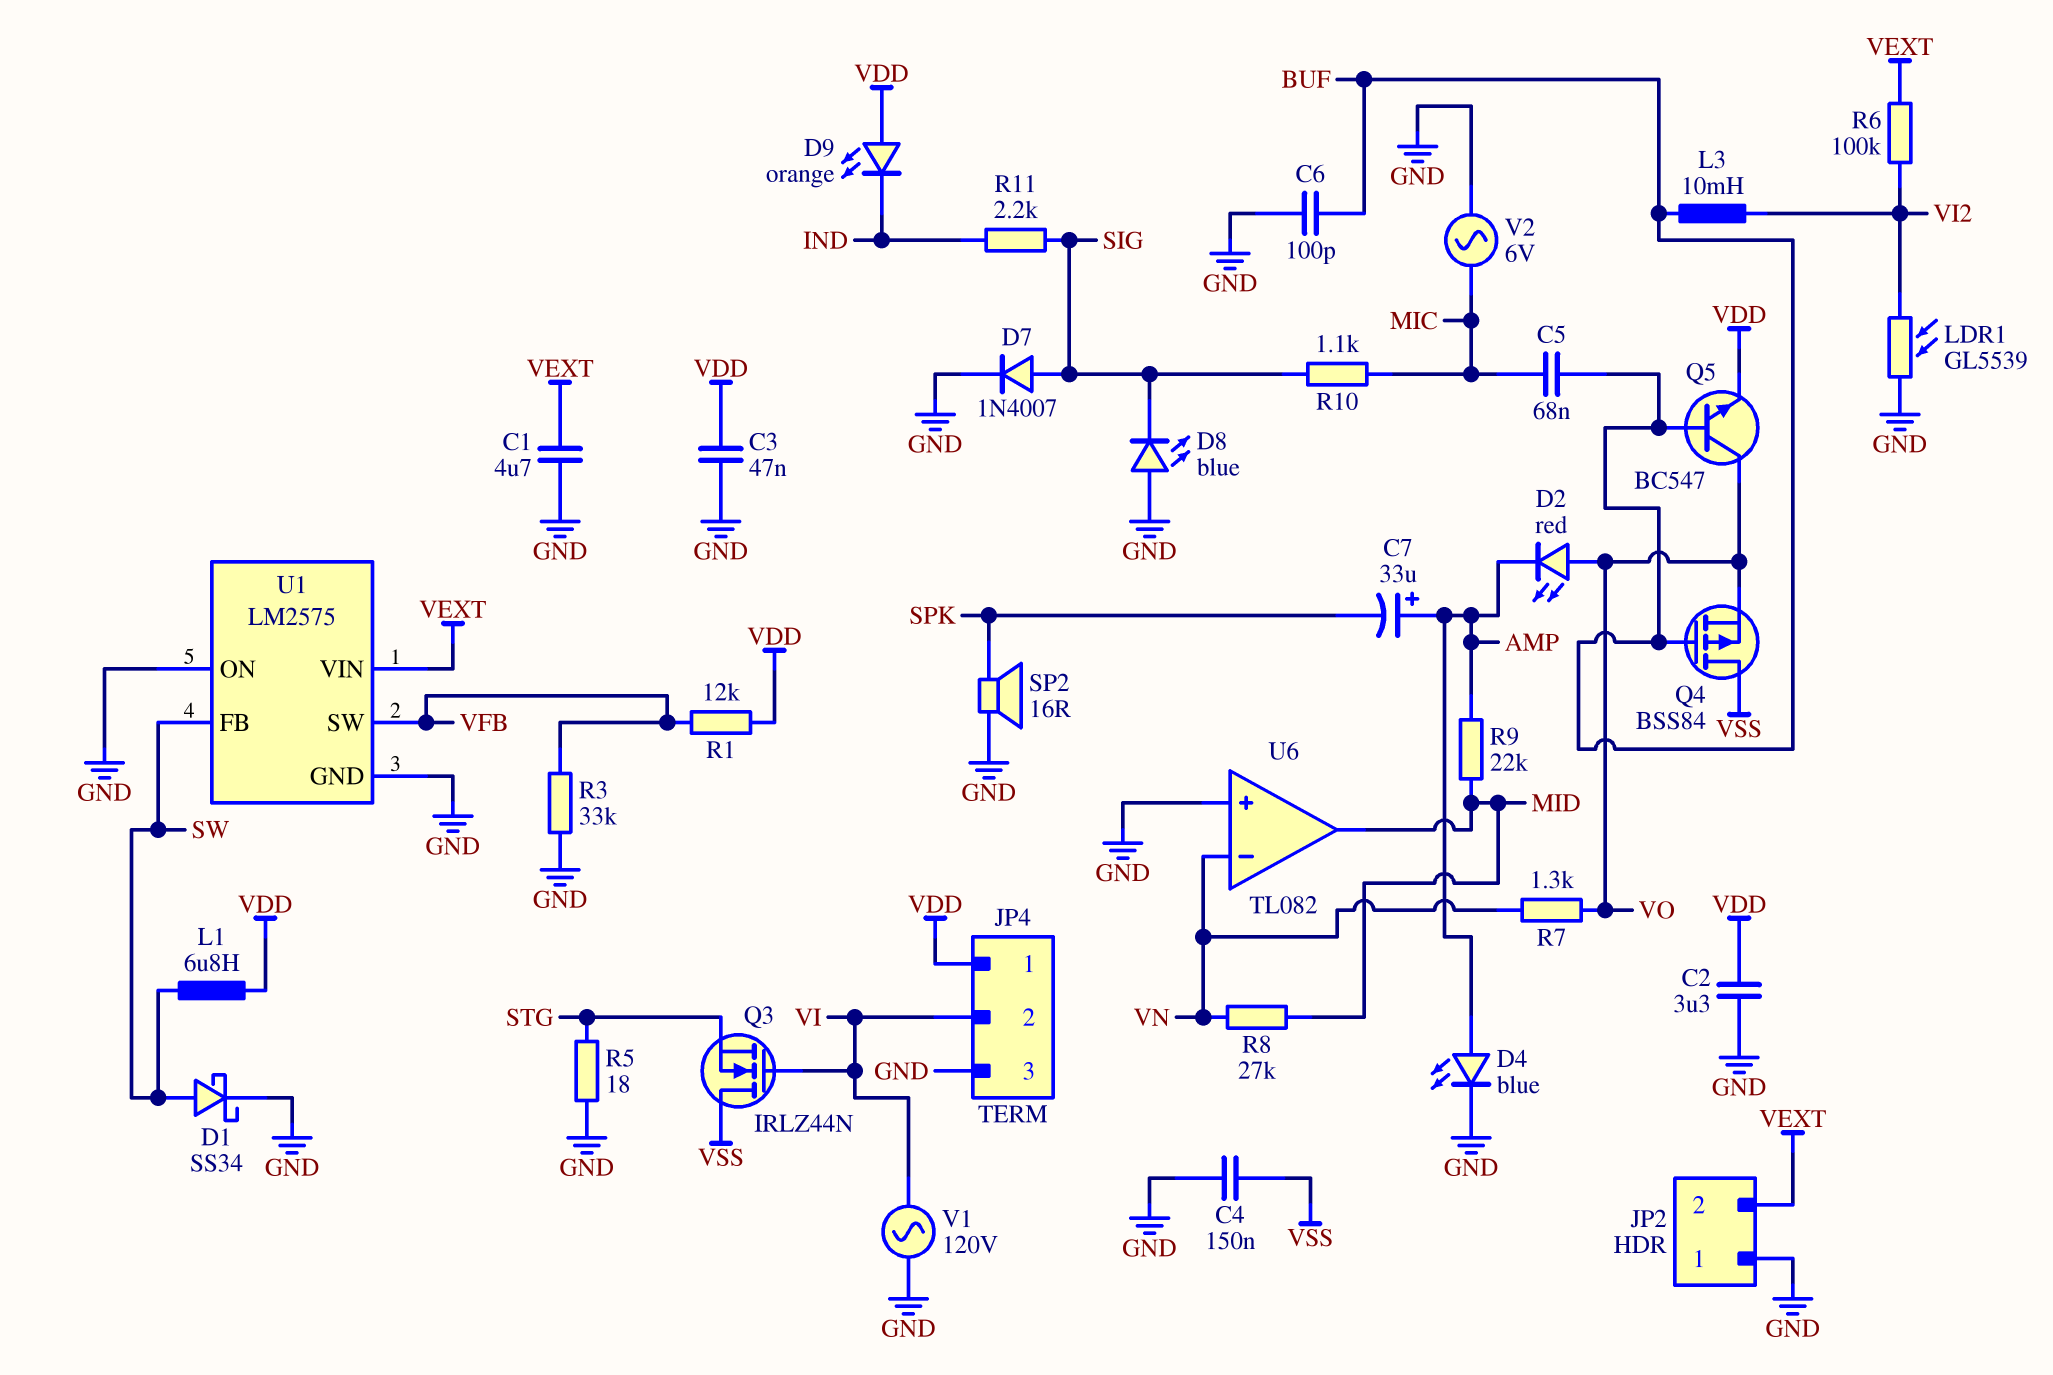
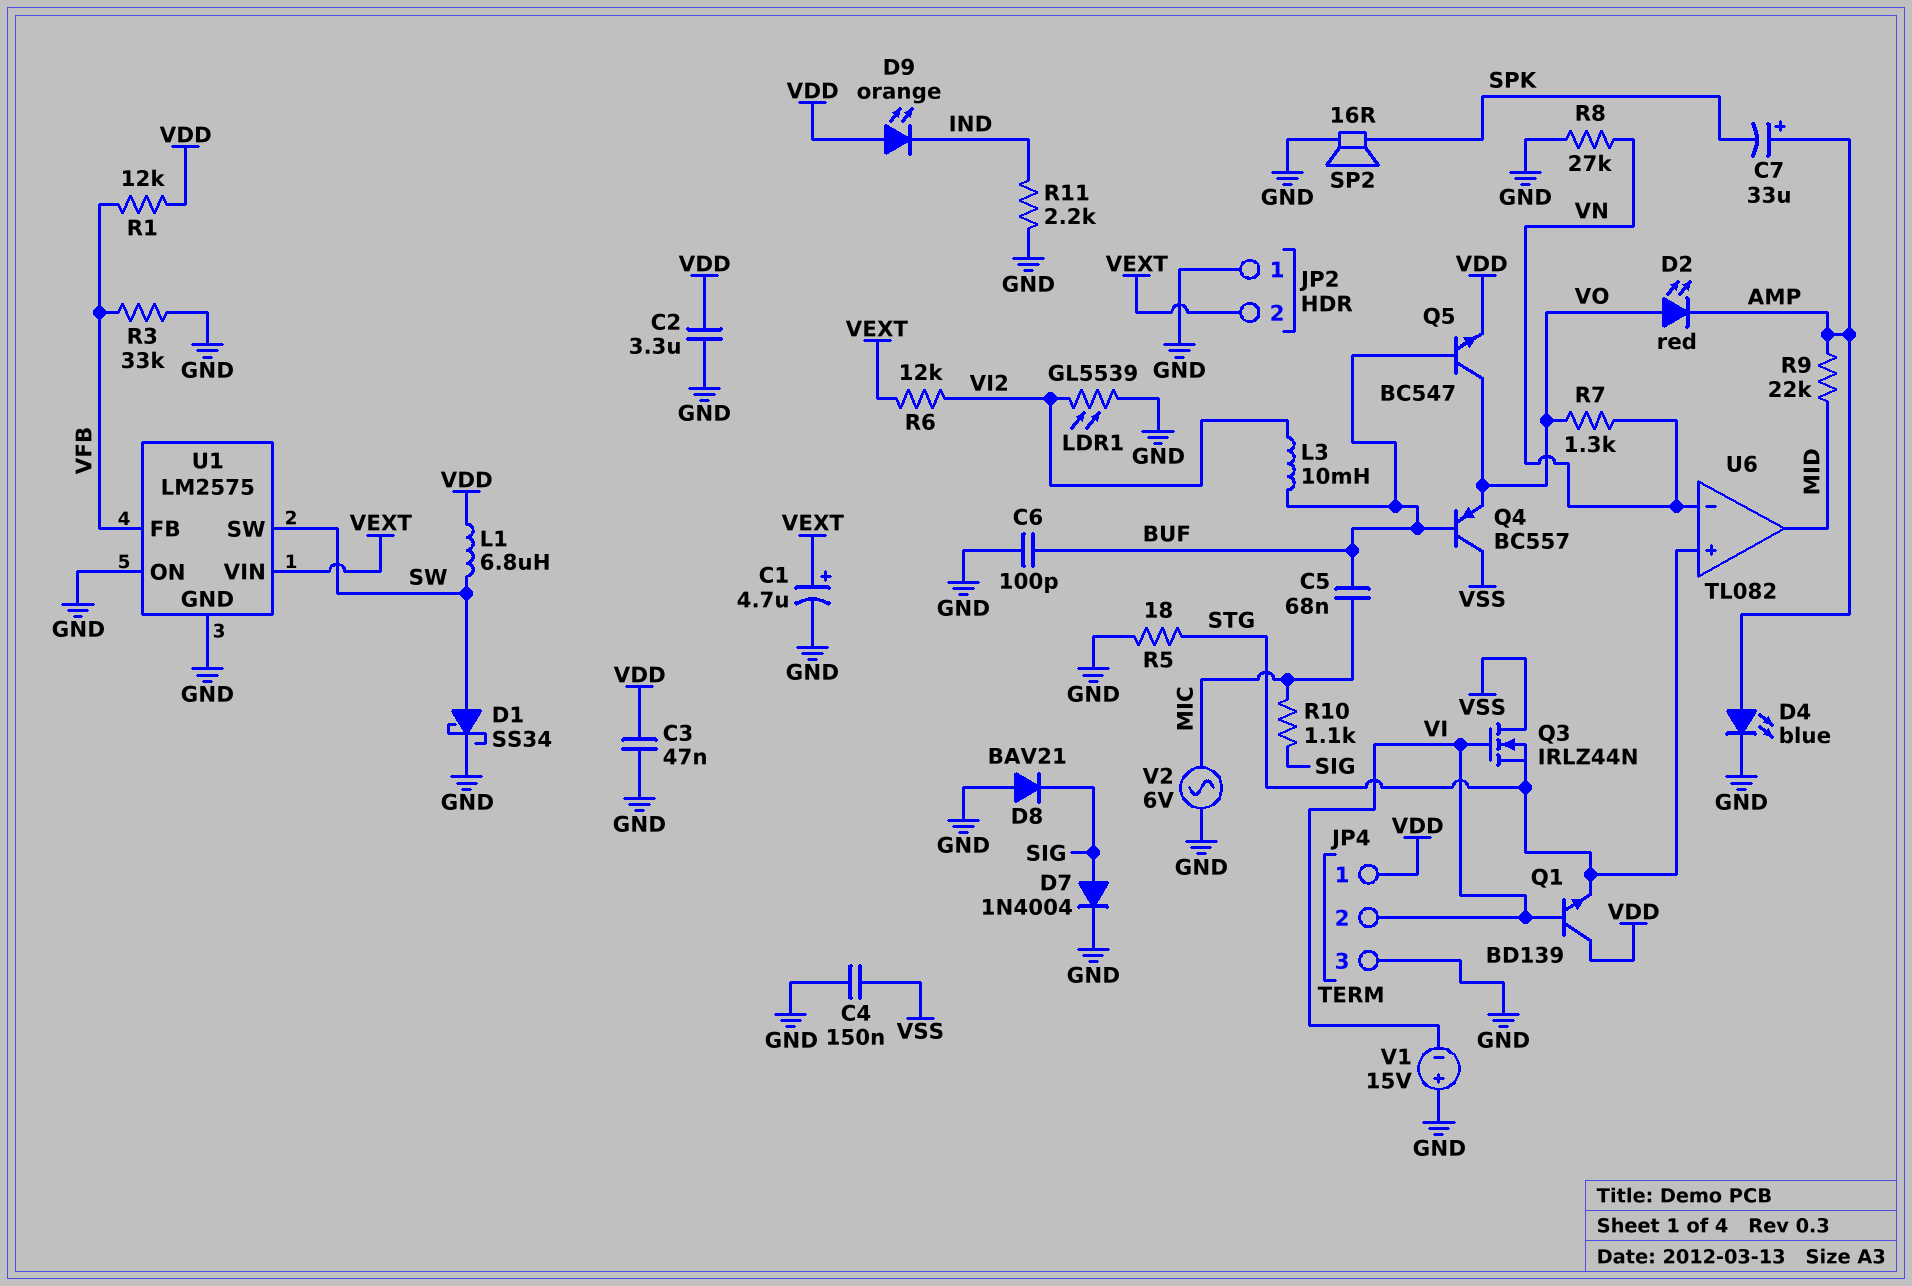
C1: 4.7uF (GND, VEXT) -> 4.7uF (plus VEXT, minus GND)
D7: diode 1N4007 (A SIG, K GND) -> diode 1N4004 (A SIG, K GND)
D8: LED blue (A GND, K SIG) -> diode BAV21 (A GND, K SIG)
Q1: none -> NPN BD139 (B VI, C VDD, E STG)
Q4: PMOS BSS84 (G BUF, D VSS, S VO) -> PNP BC557 (B BUF, C VSS, E VO)
R6: 100k (VEXT, VI2) -> 12k (VEXT, VI2)
R8: 27k (MID, VN) -> 27k (GND, VN)
R11: 2.2k (IND, SIG) -> 2.2k (GND, IND)
U1 pin FB: SW -> VFB
U1 pin SW: VFB -> SW
U6 pin in+: GND -> STG
V1: AC 120V (GND, VI) -> 15V (plus GND, minus VI)

